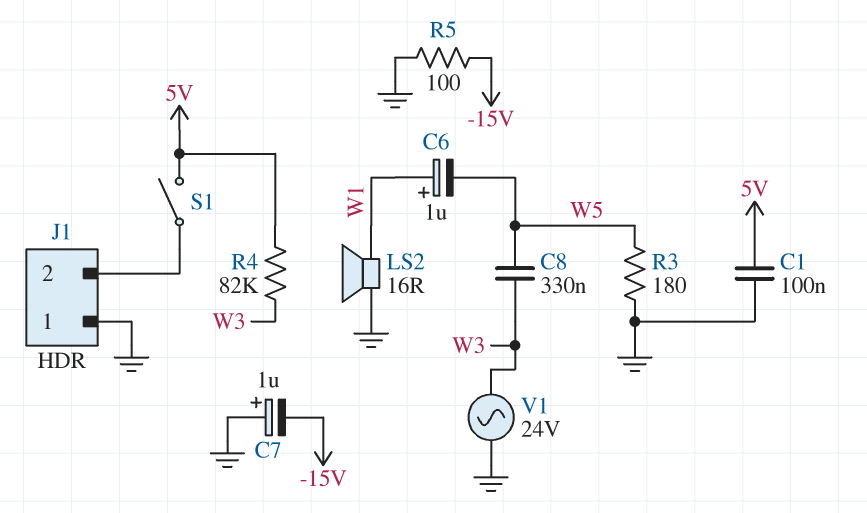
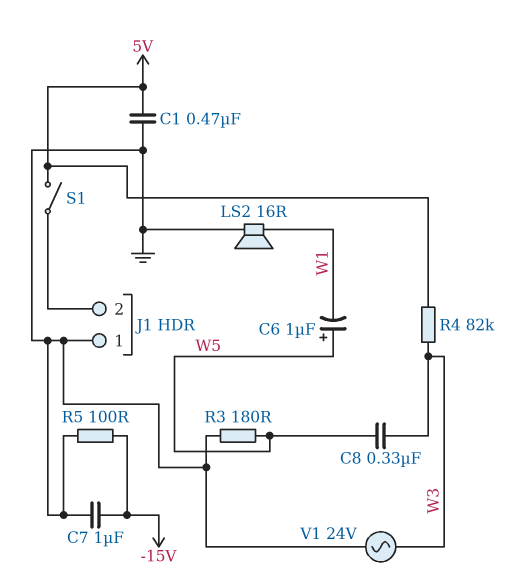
C1: 100nF (5V, GND) -> 470nF (5V, GND)
C6: 1uF (plus W1, minus W5) -> 1uF (plus W5, minus W1)
C7: 1uF (plus GND, minus -15V) -> 1uF (-15V, GND)

